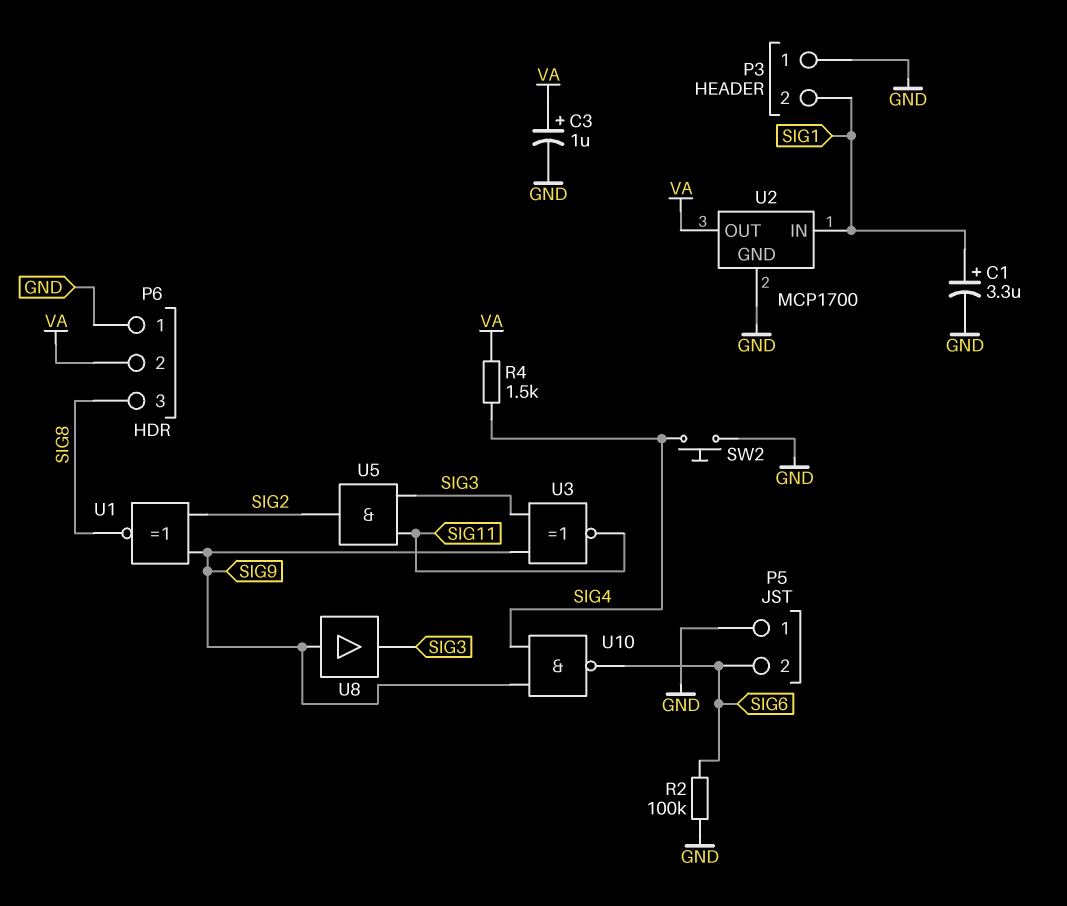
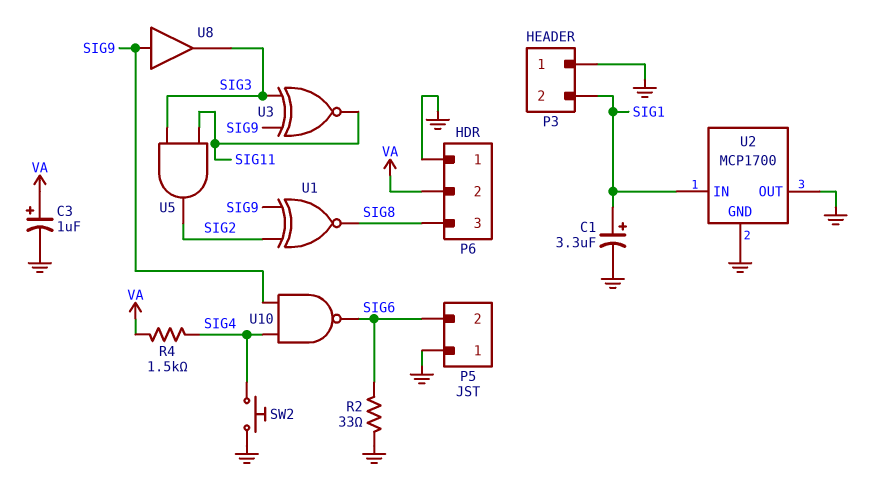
R2: 100k (GND, SIG6) -> 33 (GND, SIG6)
U2 pin OUT: VA -> GND

